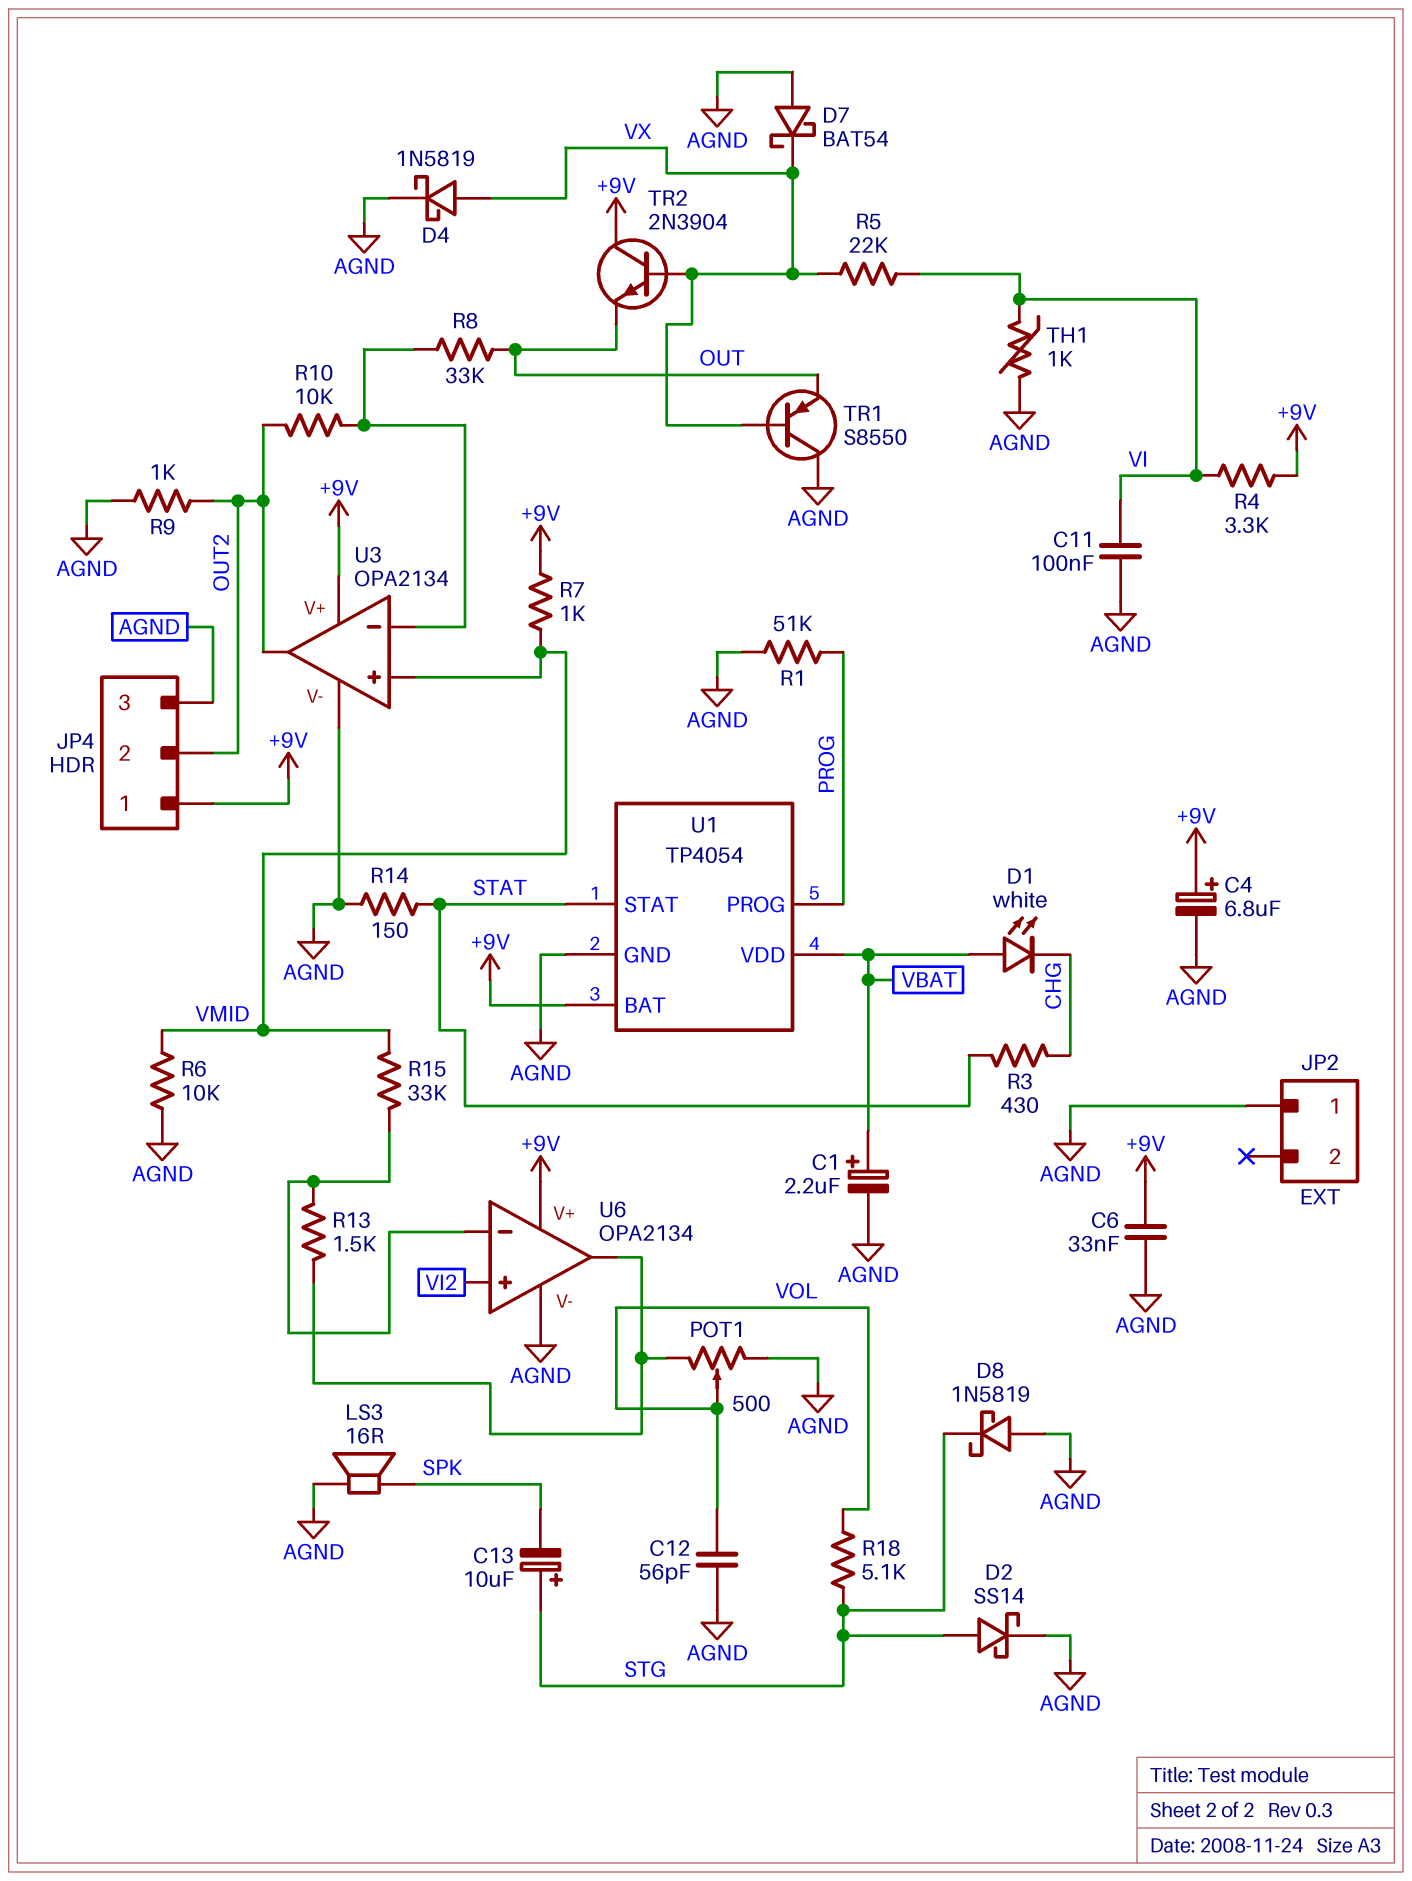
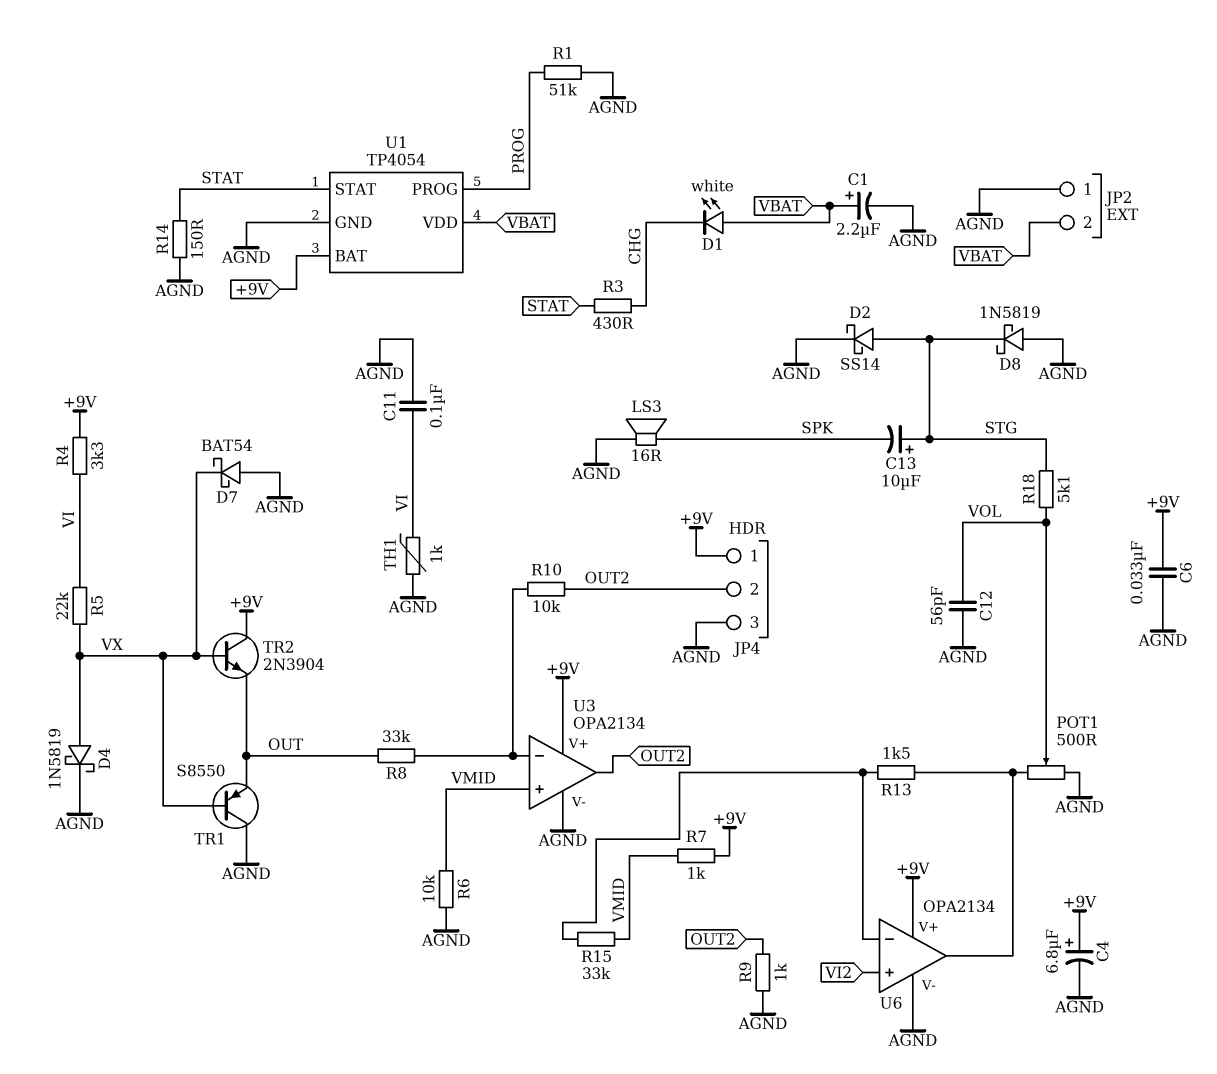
JP2 pin 2: none -> VBAT

